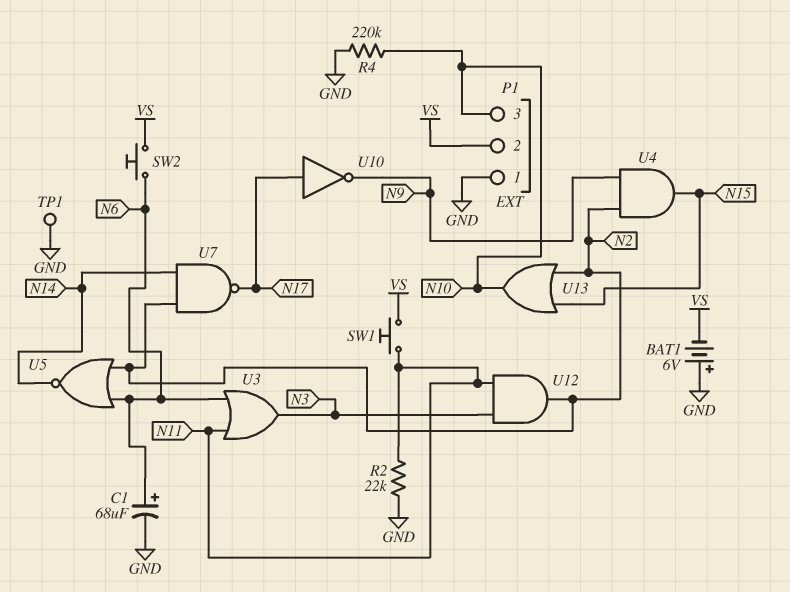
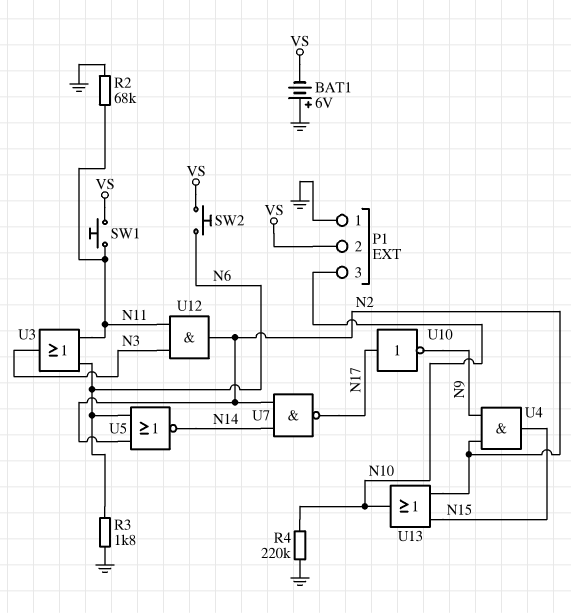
C1: 68uF (plus N6, minus GND) -> none
R2: 22k (GND, N11) -> 68k (GND, N11)
R3: none -> 1.8k (GND, N6)
TP1: test point (GND) -> none

